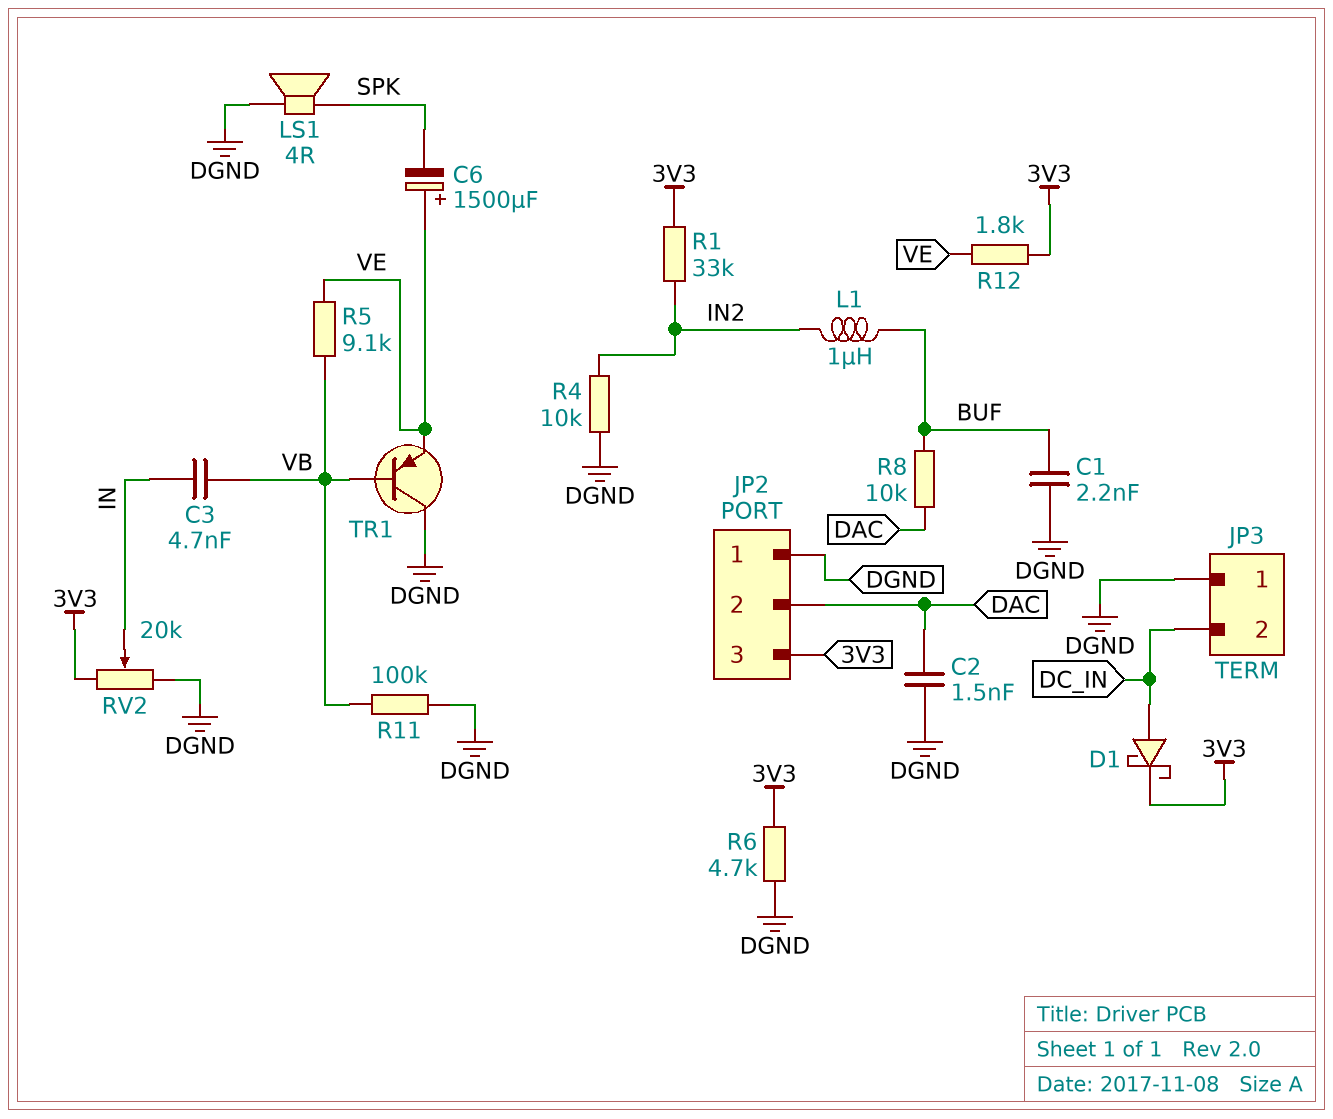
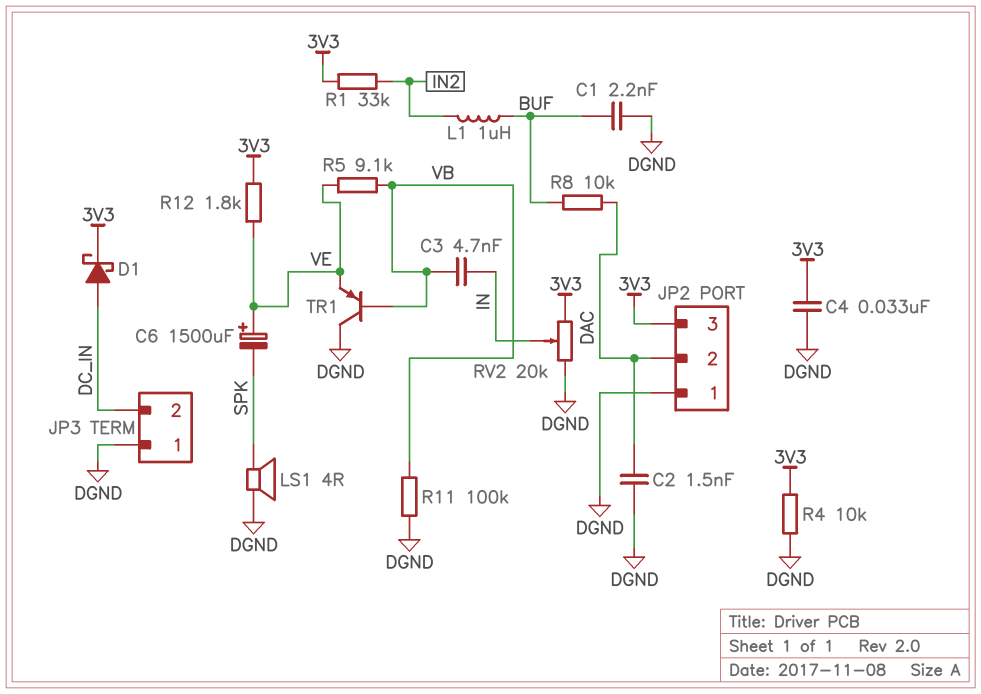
C4: none -> 33nF (3V3, DGND)
R4: 10k (DGND, IN2) -> 10k (3V3, DGND)
R6: 4.7k (3V3, DGND) -> none

